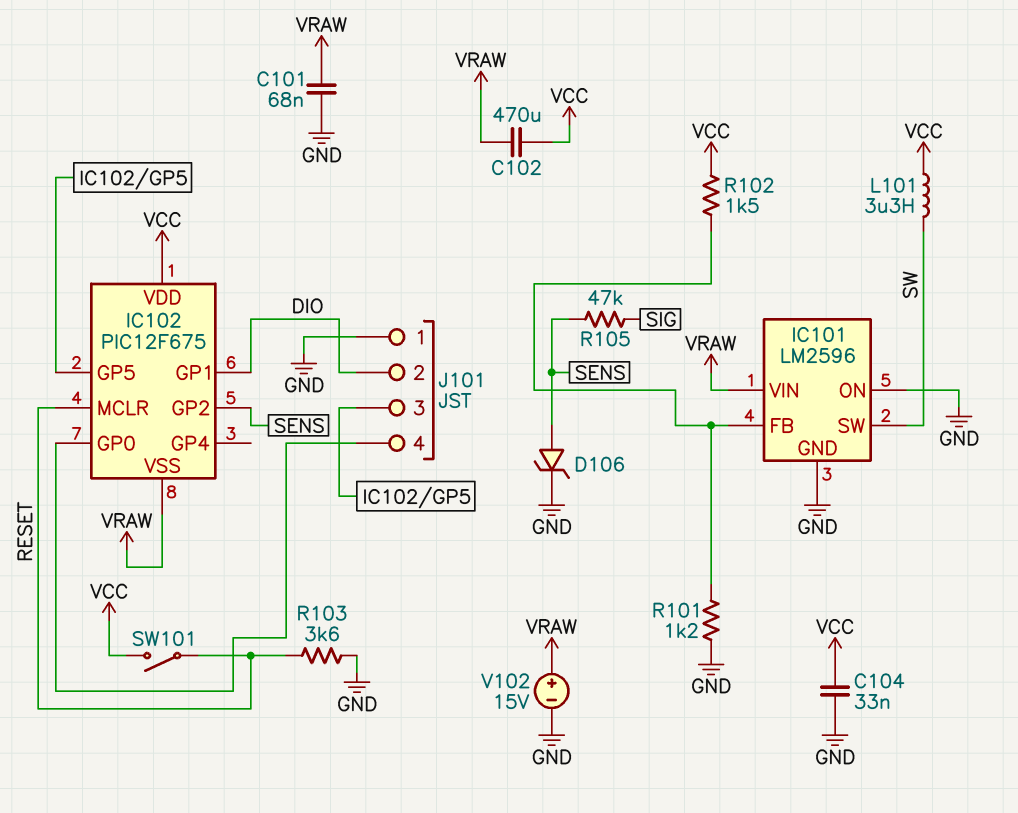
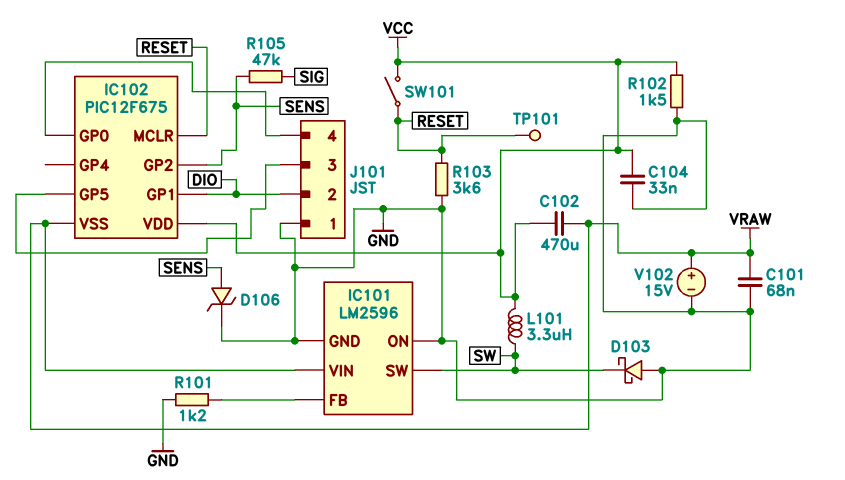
D103: none -> schottky (A GND, K SW)
R102: 1.5k (IC101/FB, VCC) -> 1.5k (GND, VCC)
TP101: none -> test point (RESET)

